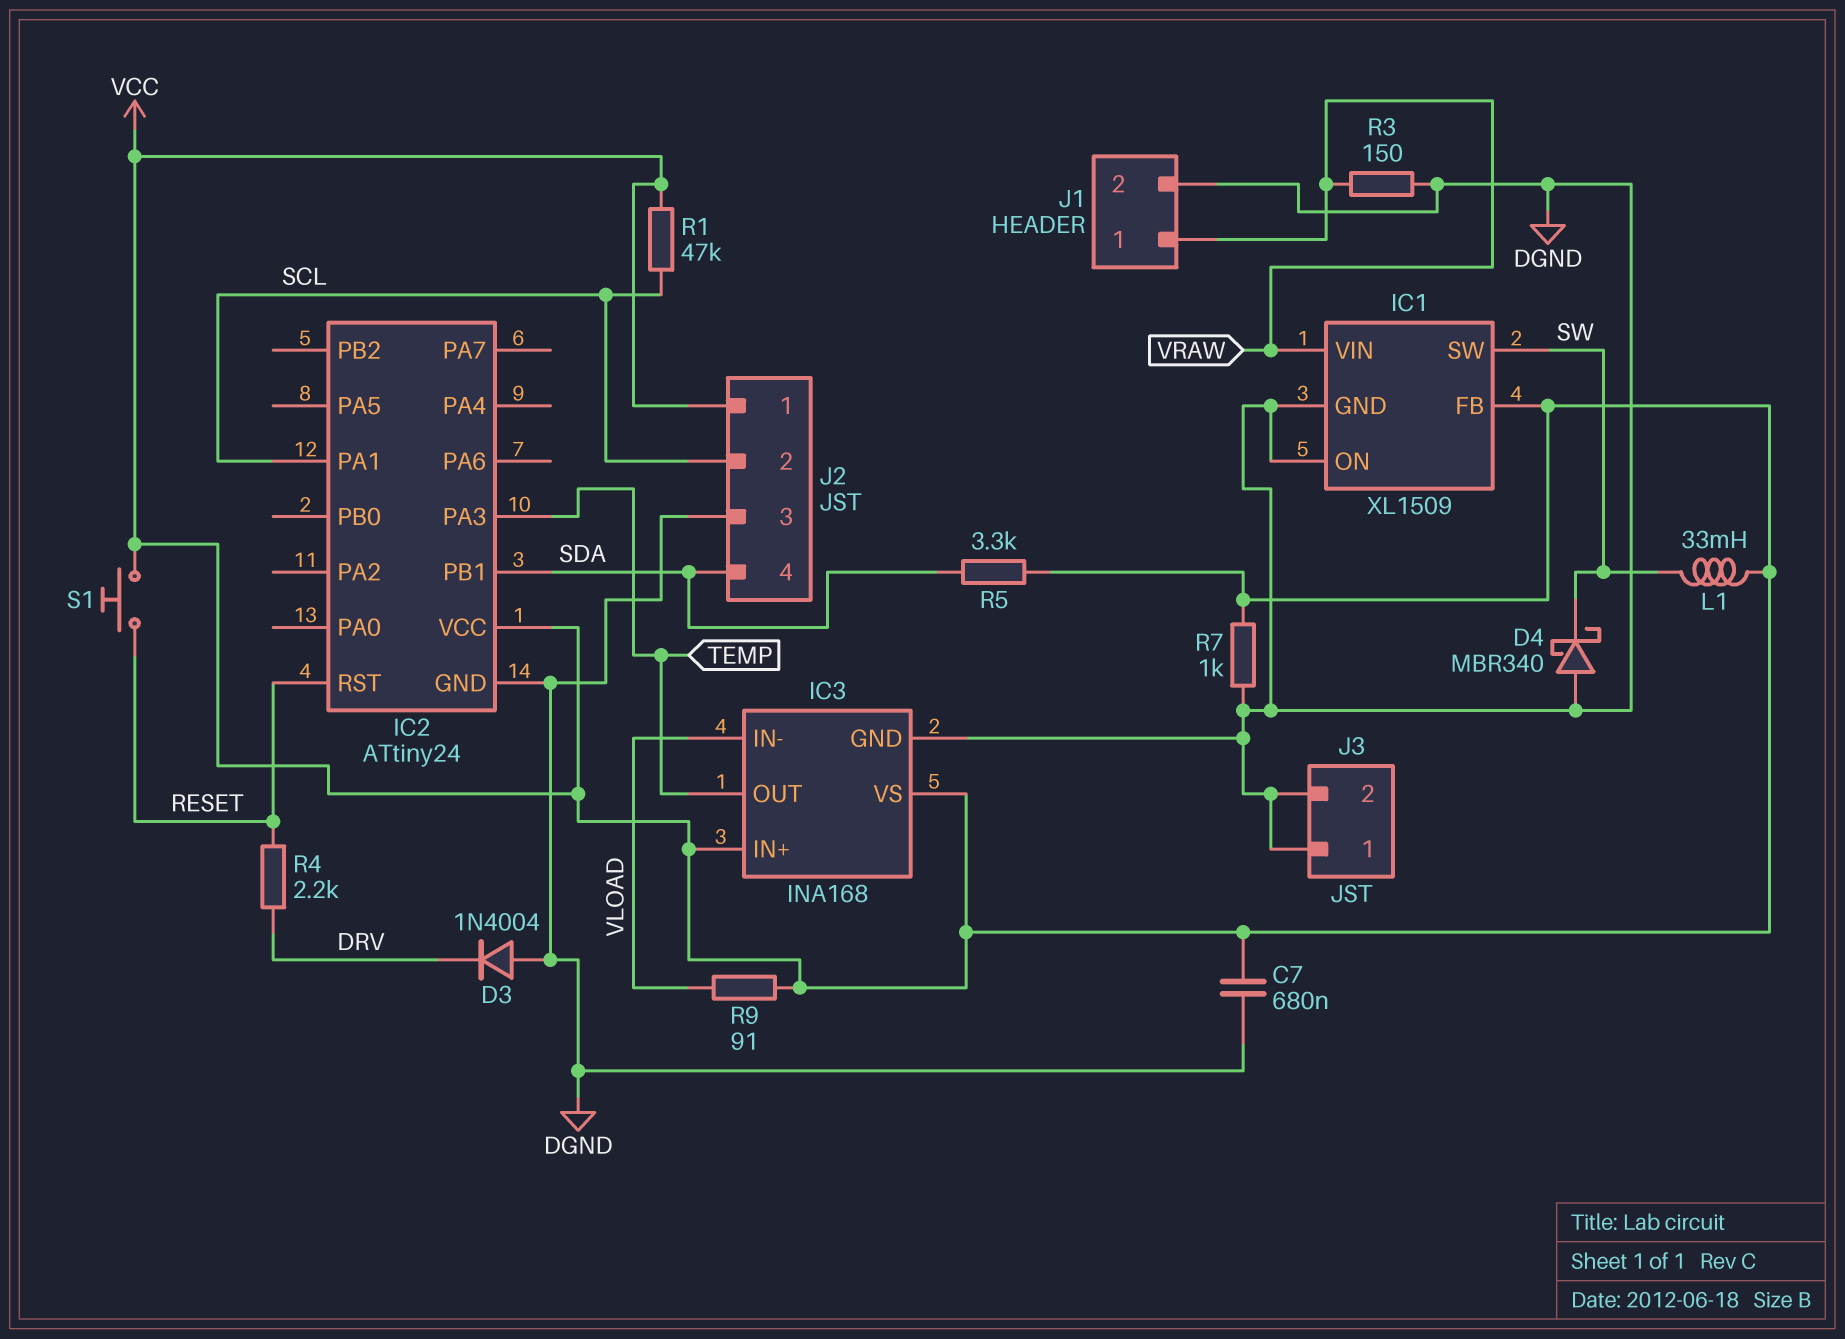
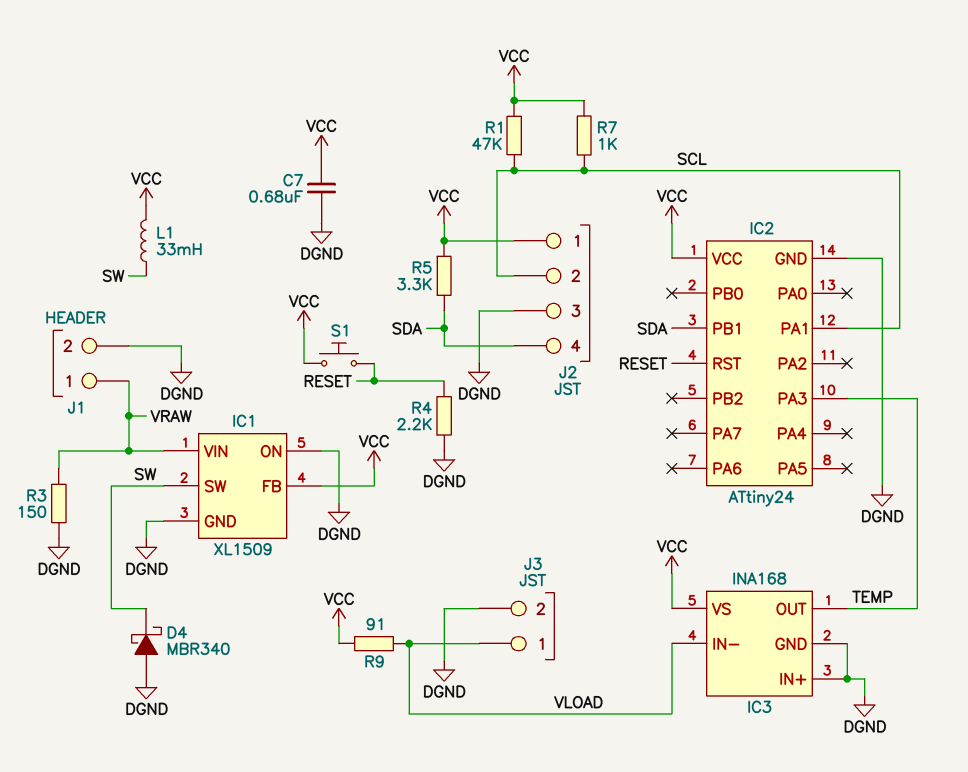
D3: diode 1N4004 (A DGND, K DRV) -> none
IC3 pin IN+: VCC -> DGND
J3 pin 1: DGND -> VLOAD
R4: 2.2k (DRV, RESET) -> 2.2k (DGND, RESET)
R7: 1k (DGND, VCC) -> 1k (SCL, VCC)

